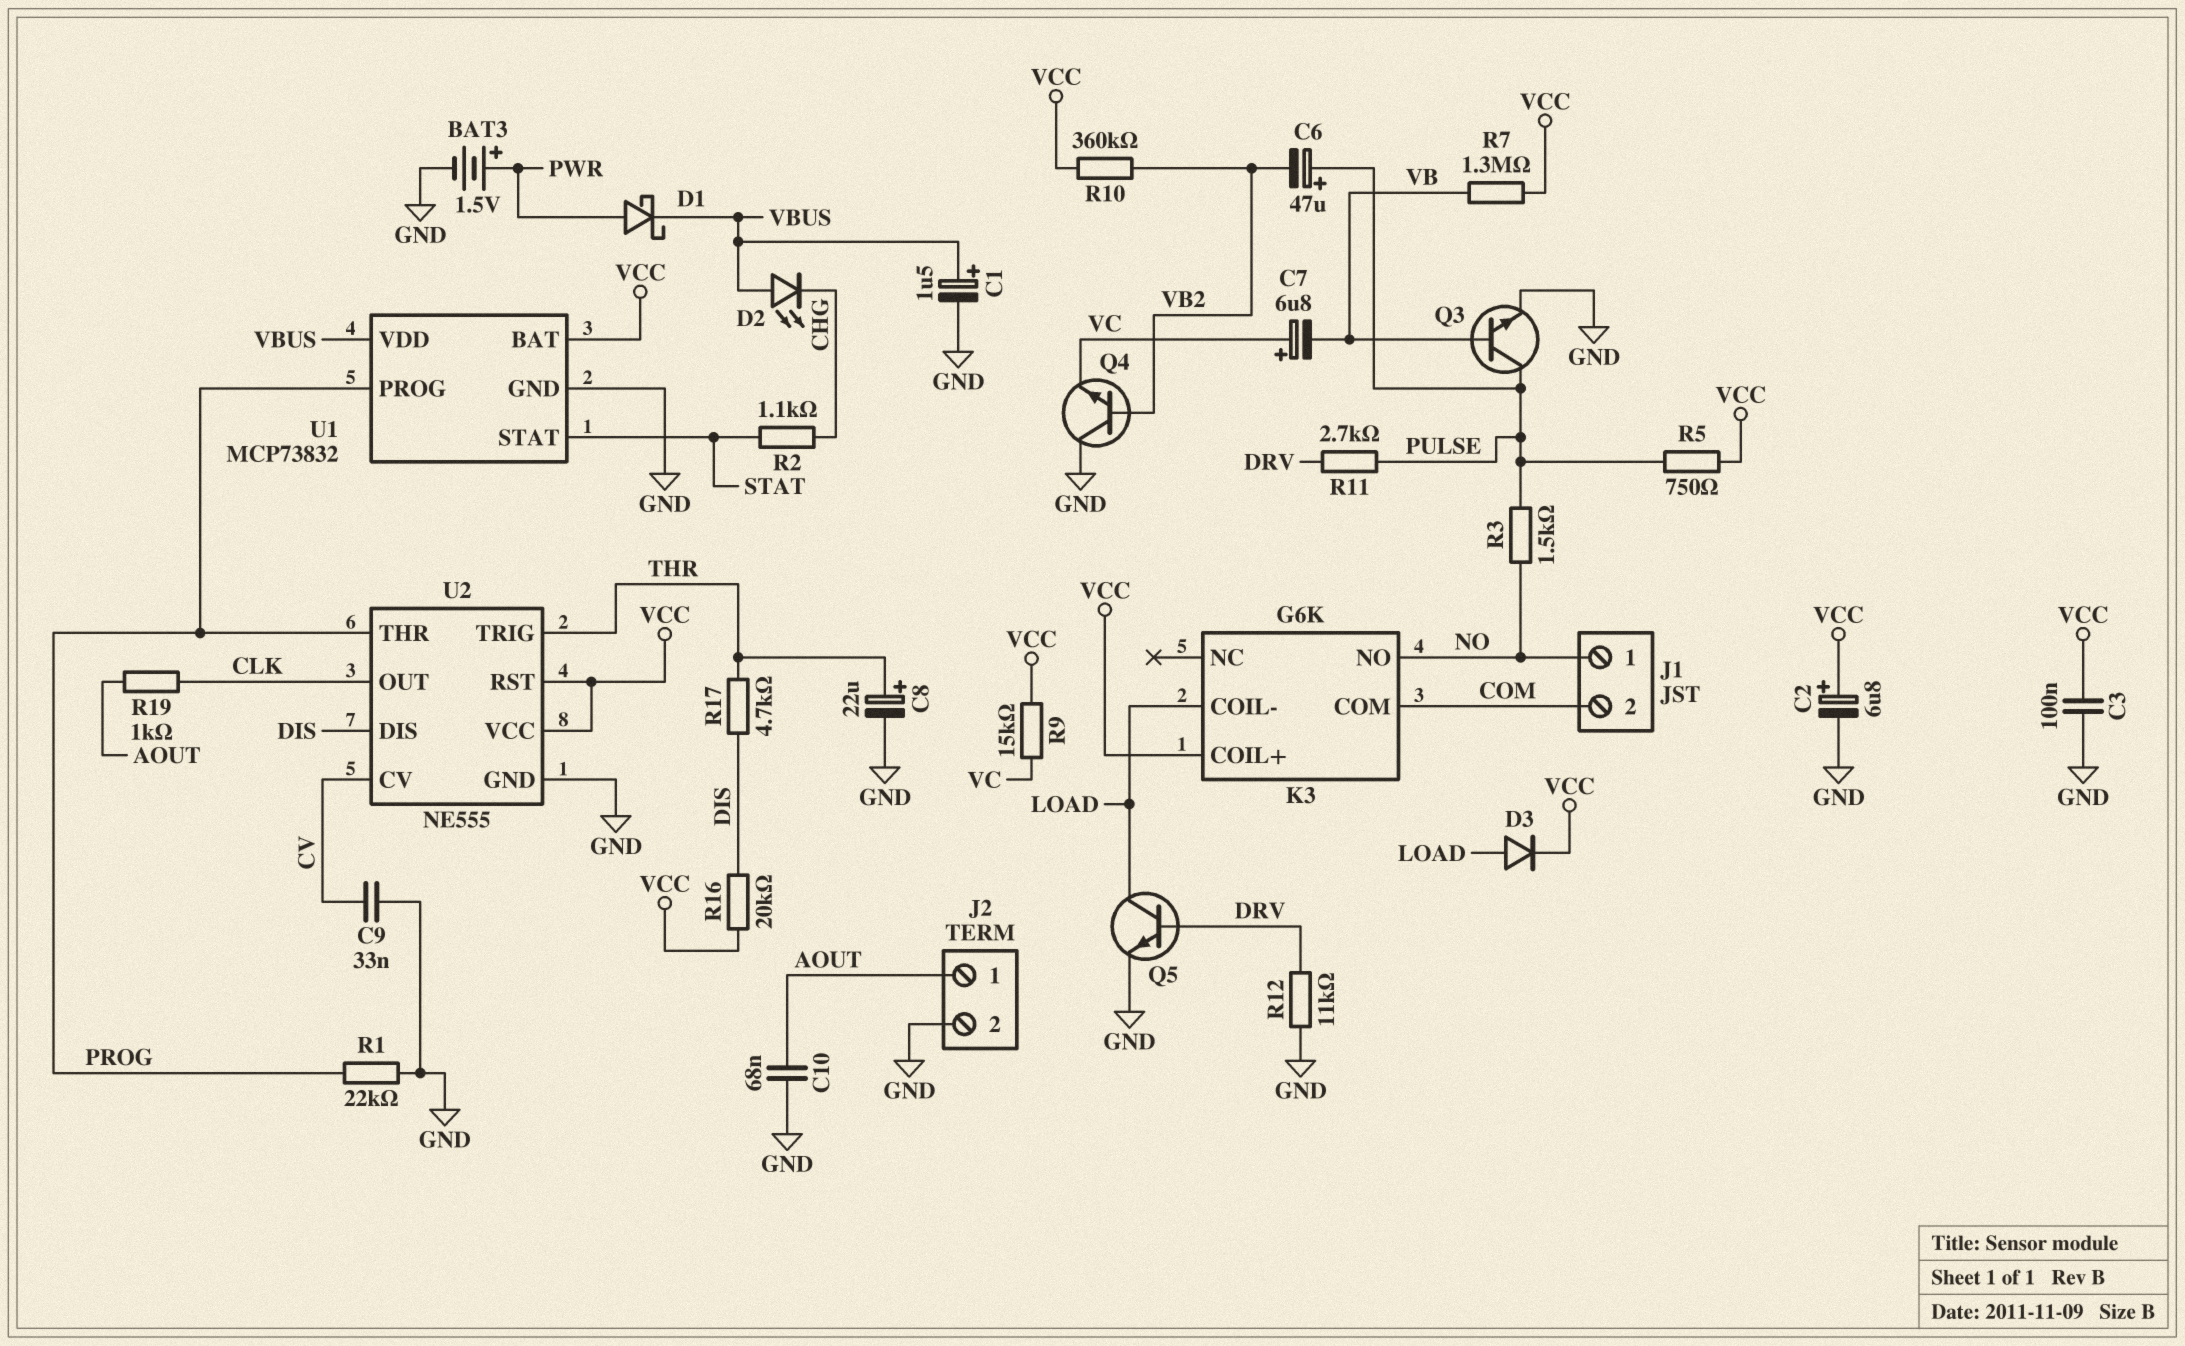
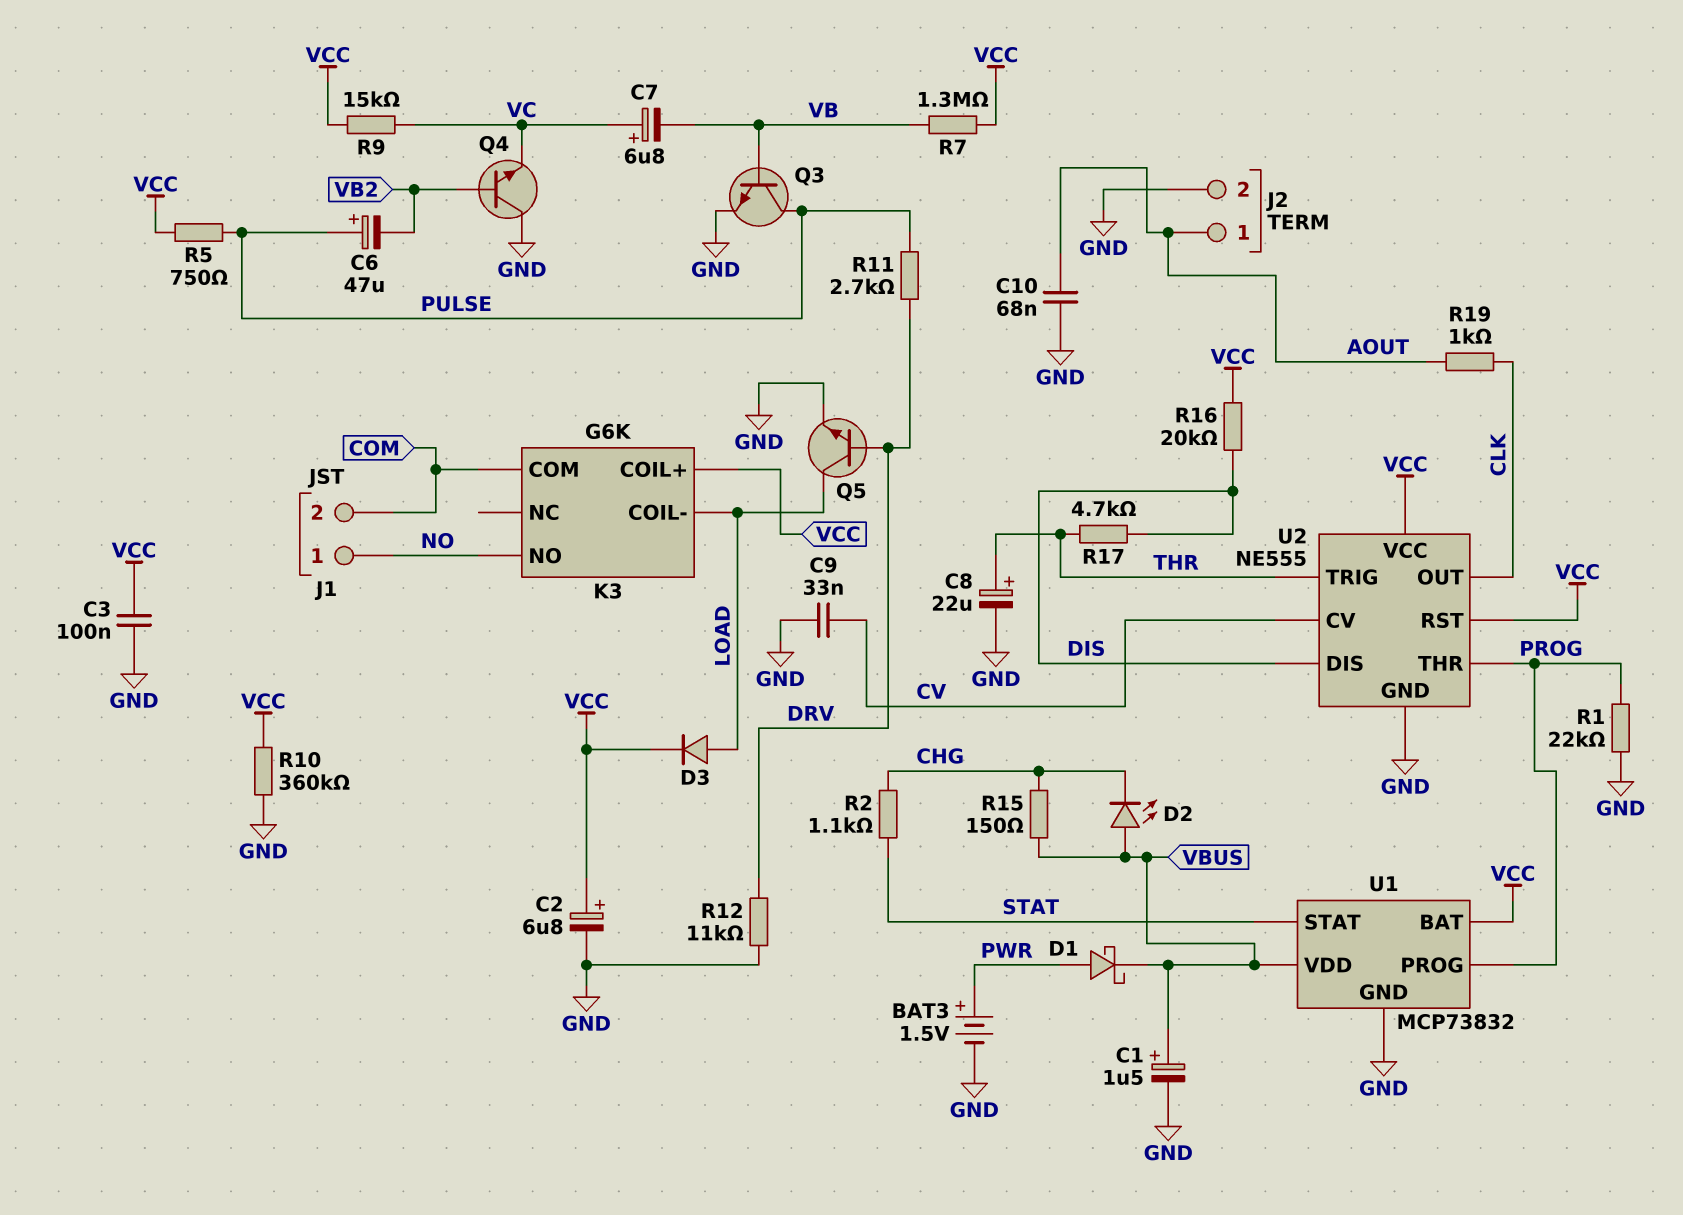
R3: 1.5k (NO, PULSE) -> none
R10: 360k (VB2, VCC) -> 360k (GND, VCC)
R15: none -> 150 (CHG, VBUS)

